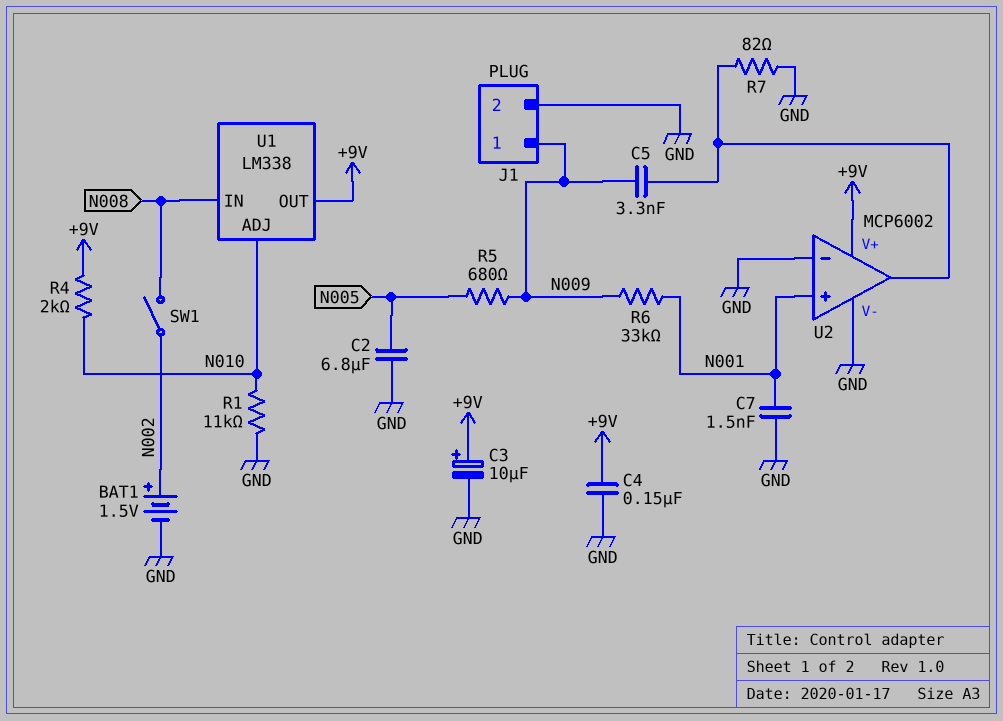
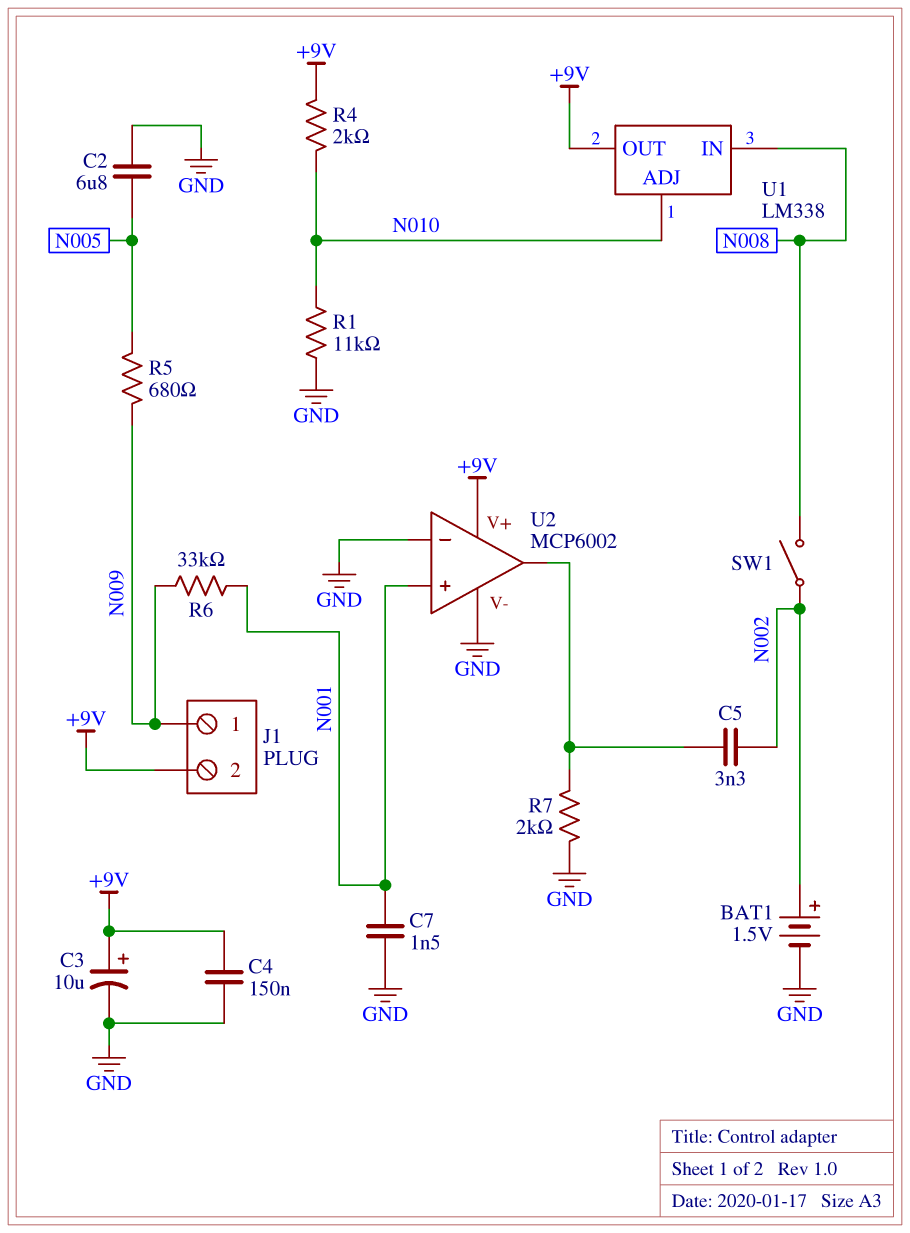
C5: 3.3nF (N009, U2/out) -> 3.3nF (N002, U2/out)
J1 pin 2: GND -> +9V
R7: 82 (GND, U2/out) -> 2k (GND, U2/out)

